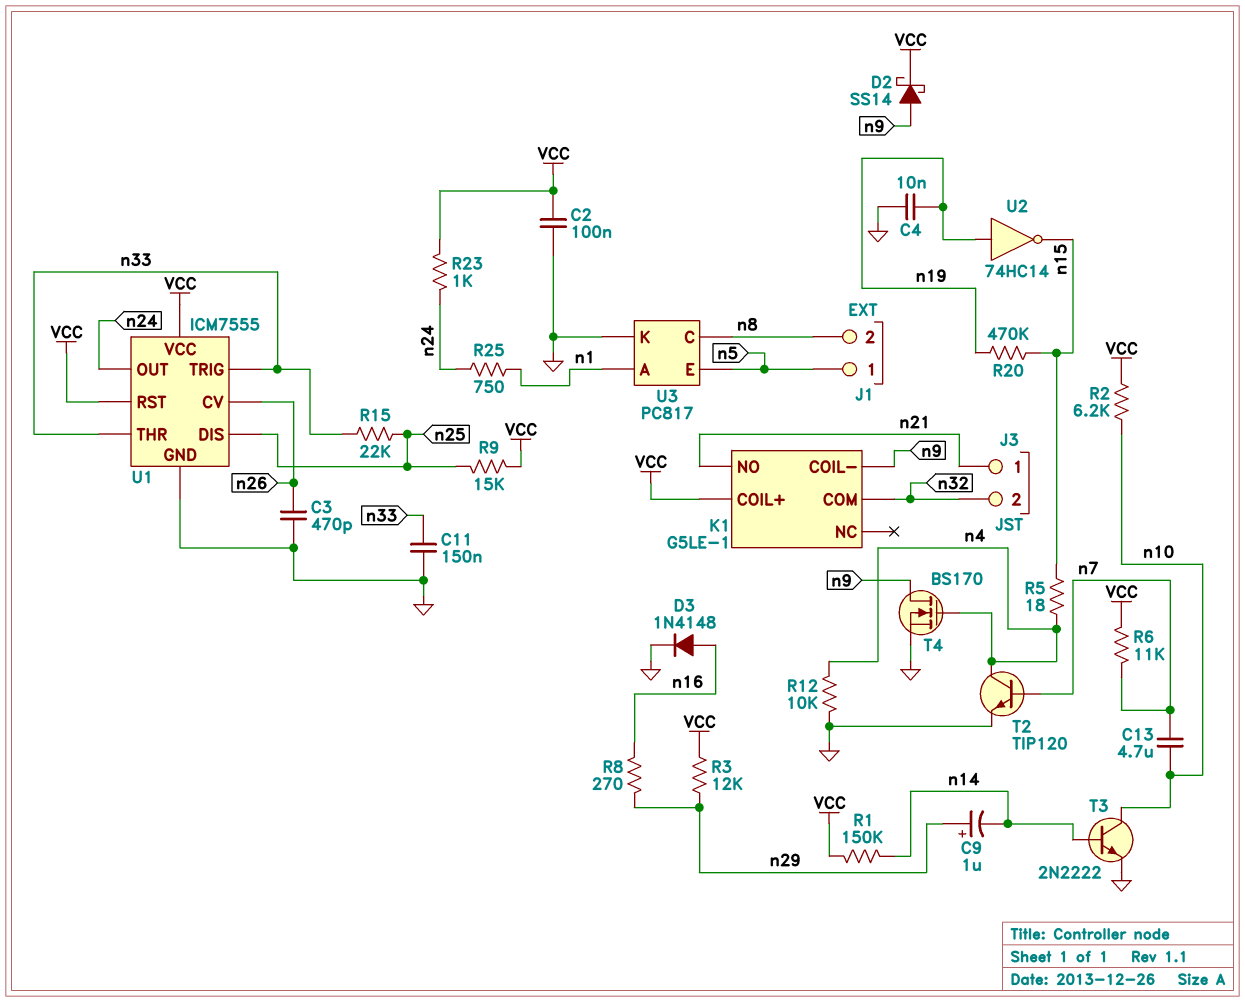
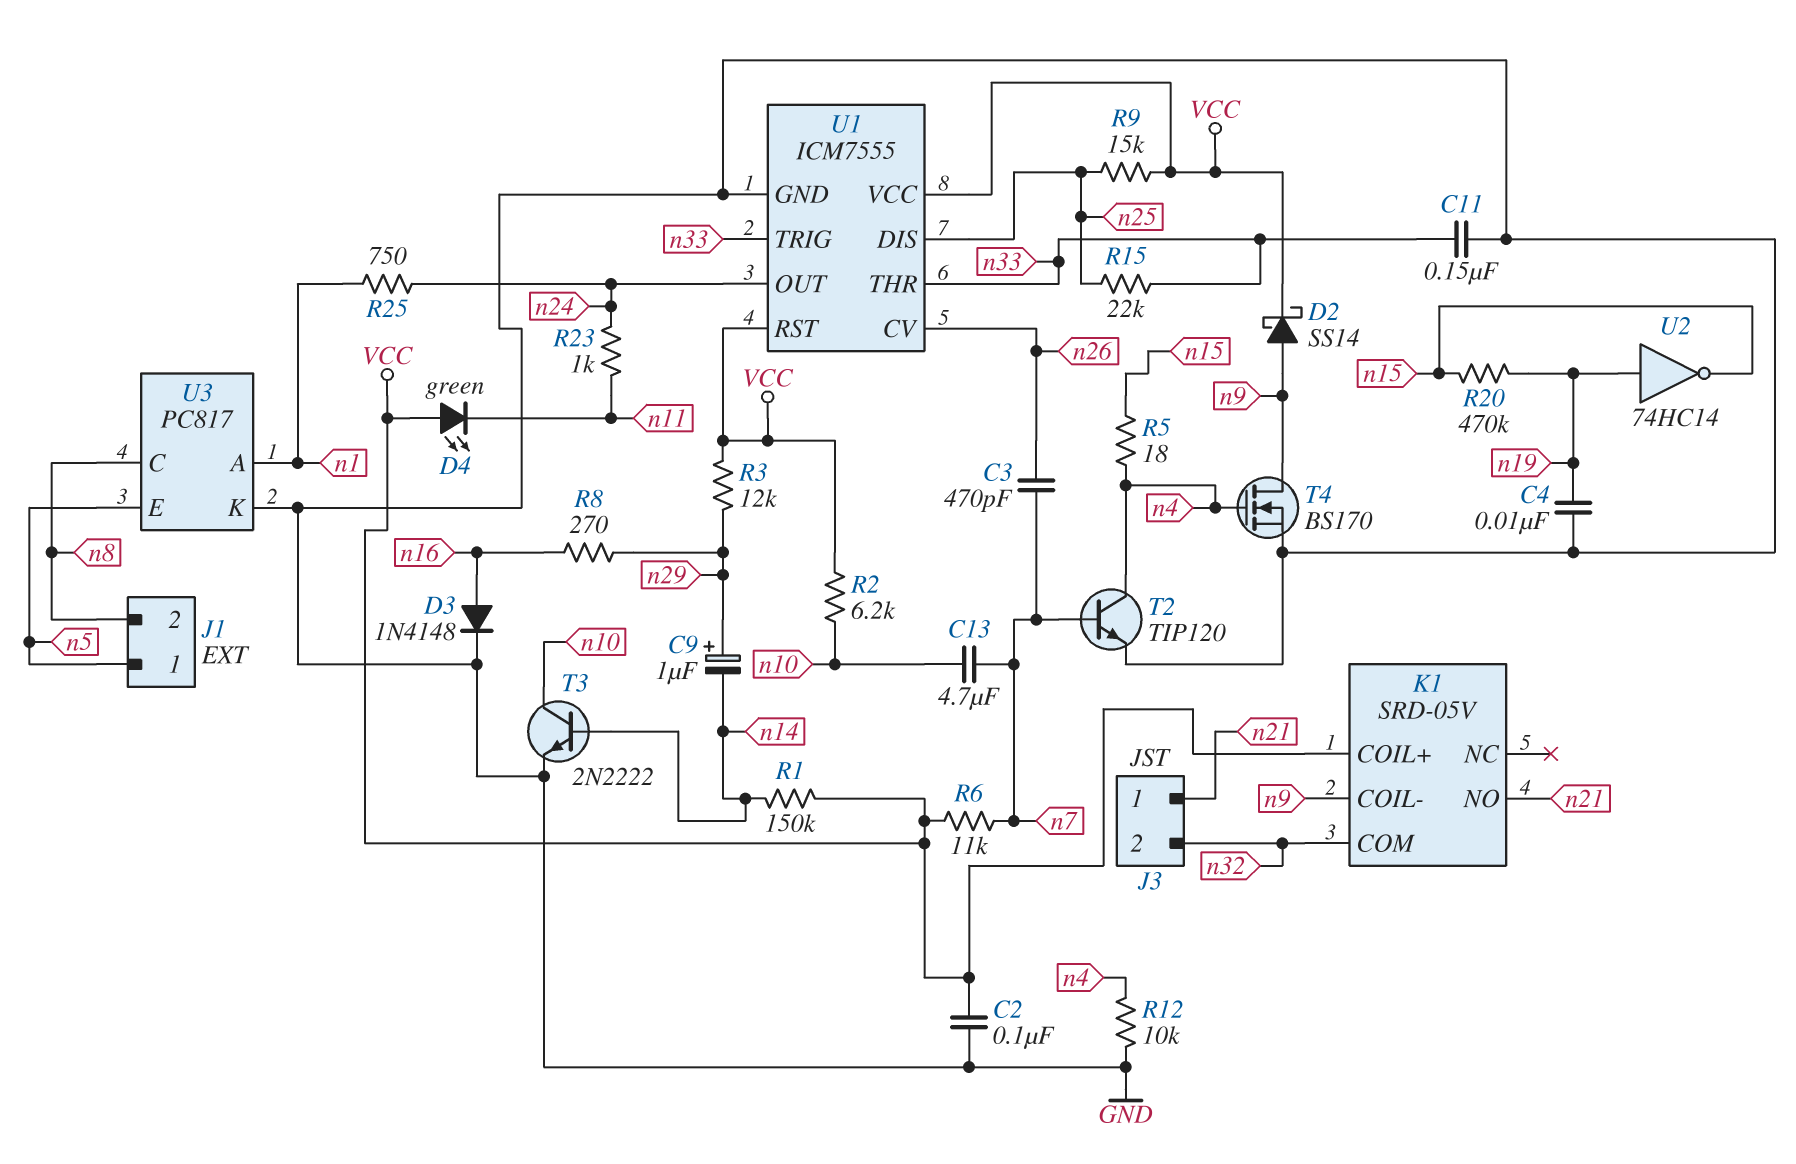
C3: 470pF (GND, n26) -> 470pF (n7, n26)
D4: none -> LED green (A VCC, K n11)
K1: G5LE-1 -> SRD-05V
R23: 1k (VCC, n24) -> 1k (n11, n24)

